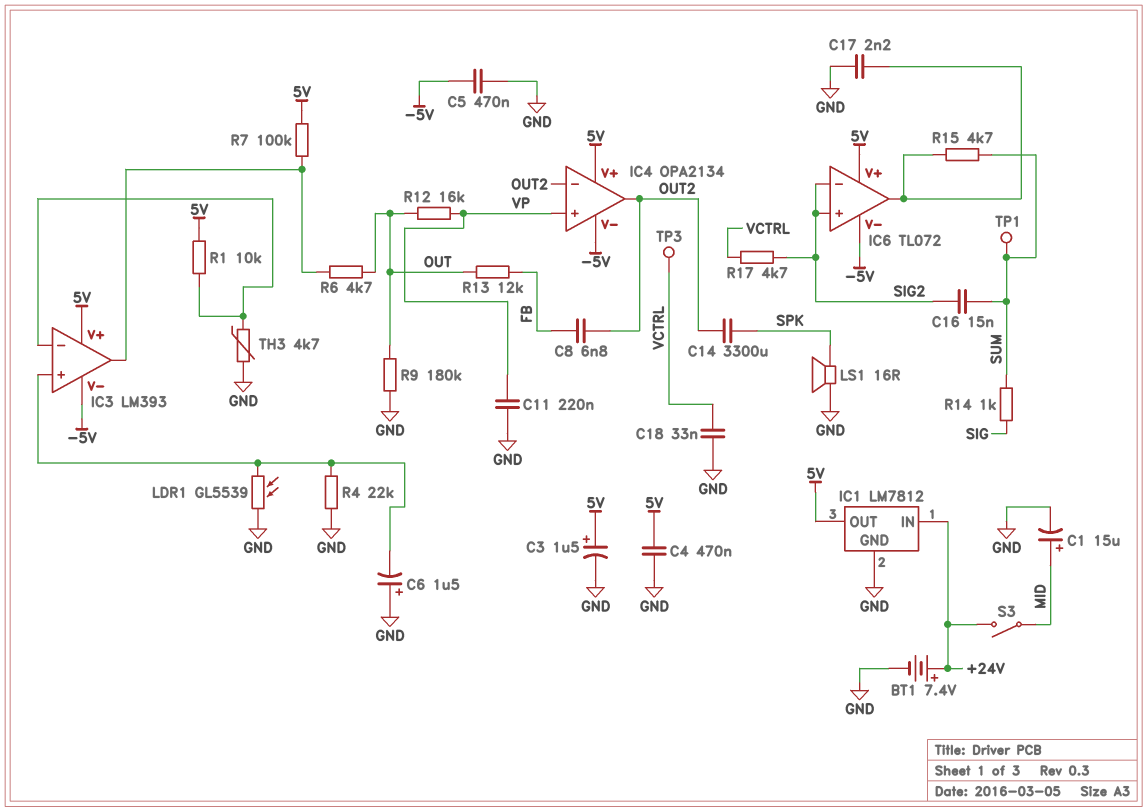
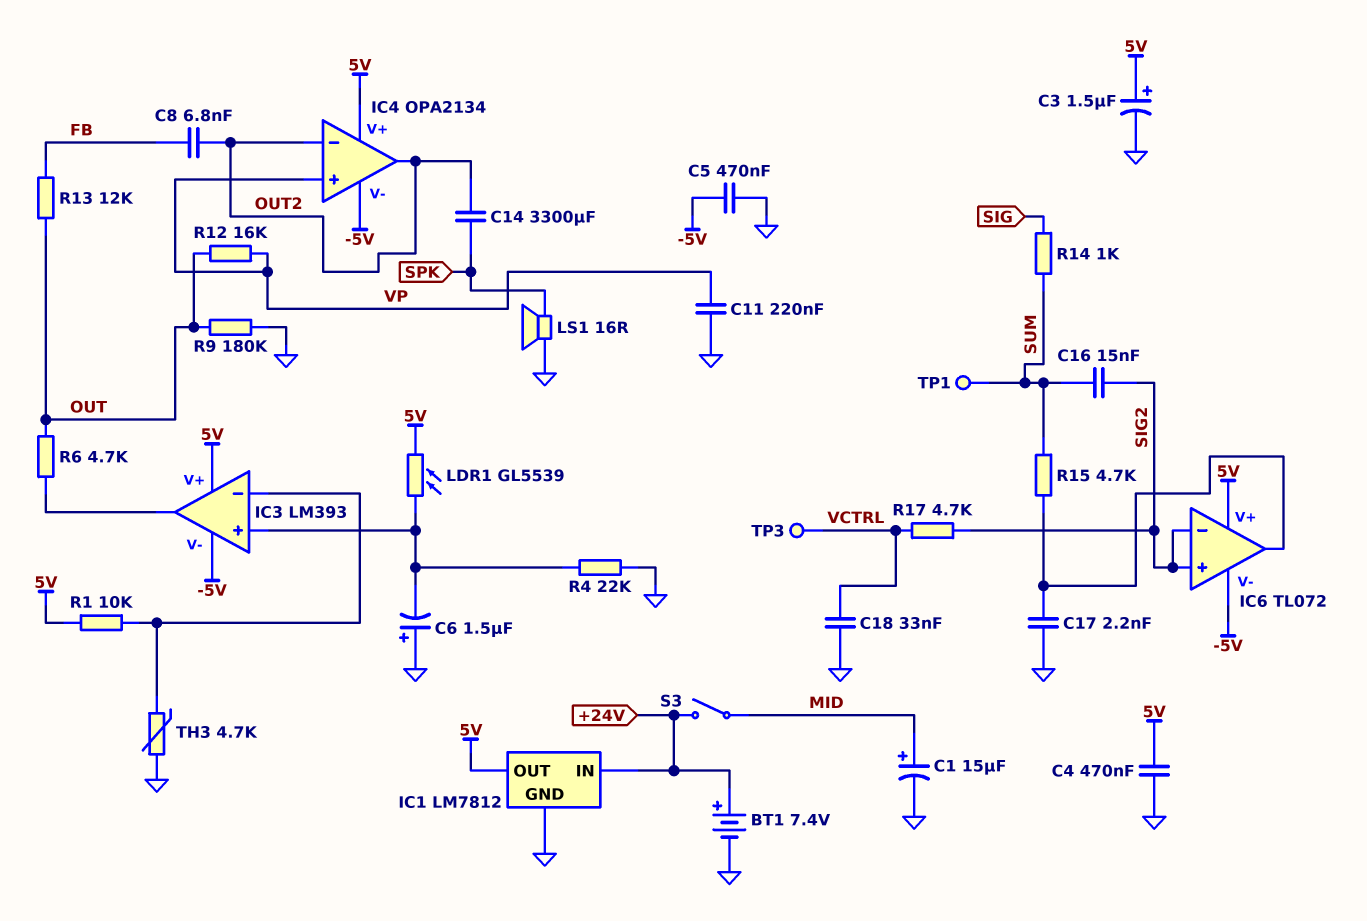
LDR1: GL5539 (GND, IC3/in+) -> GL5539 (5V, IC3/in+)
R7: 100k (5V, IC3/out) -> none

